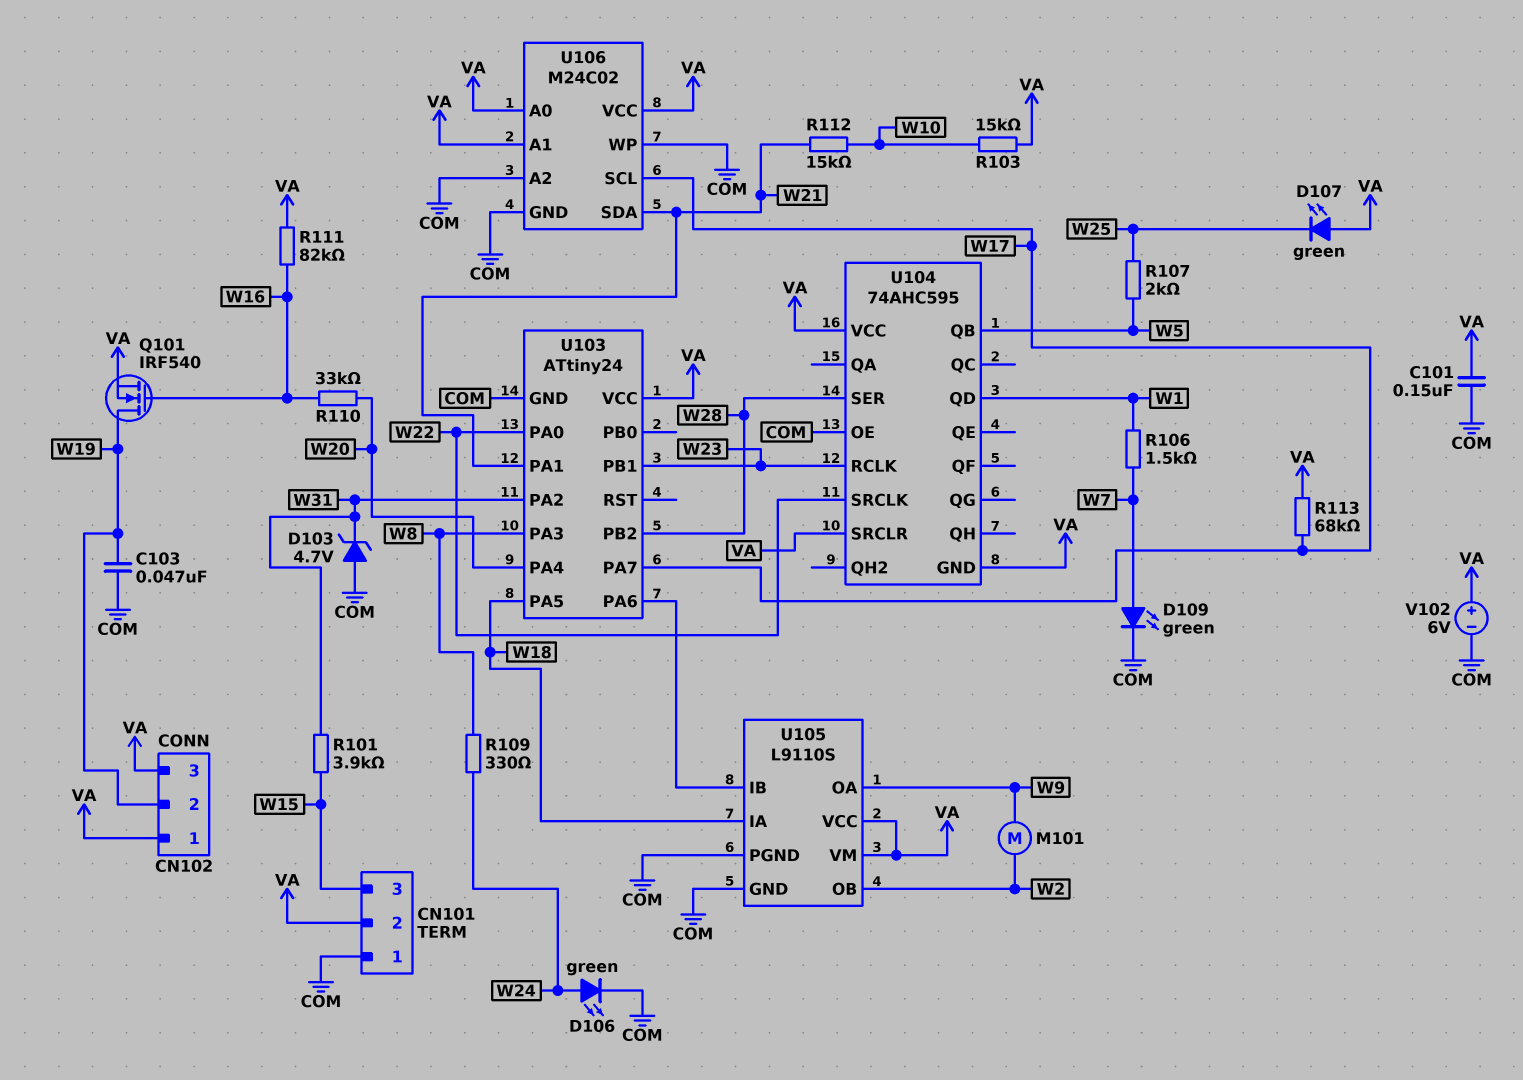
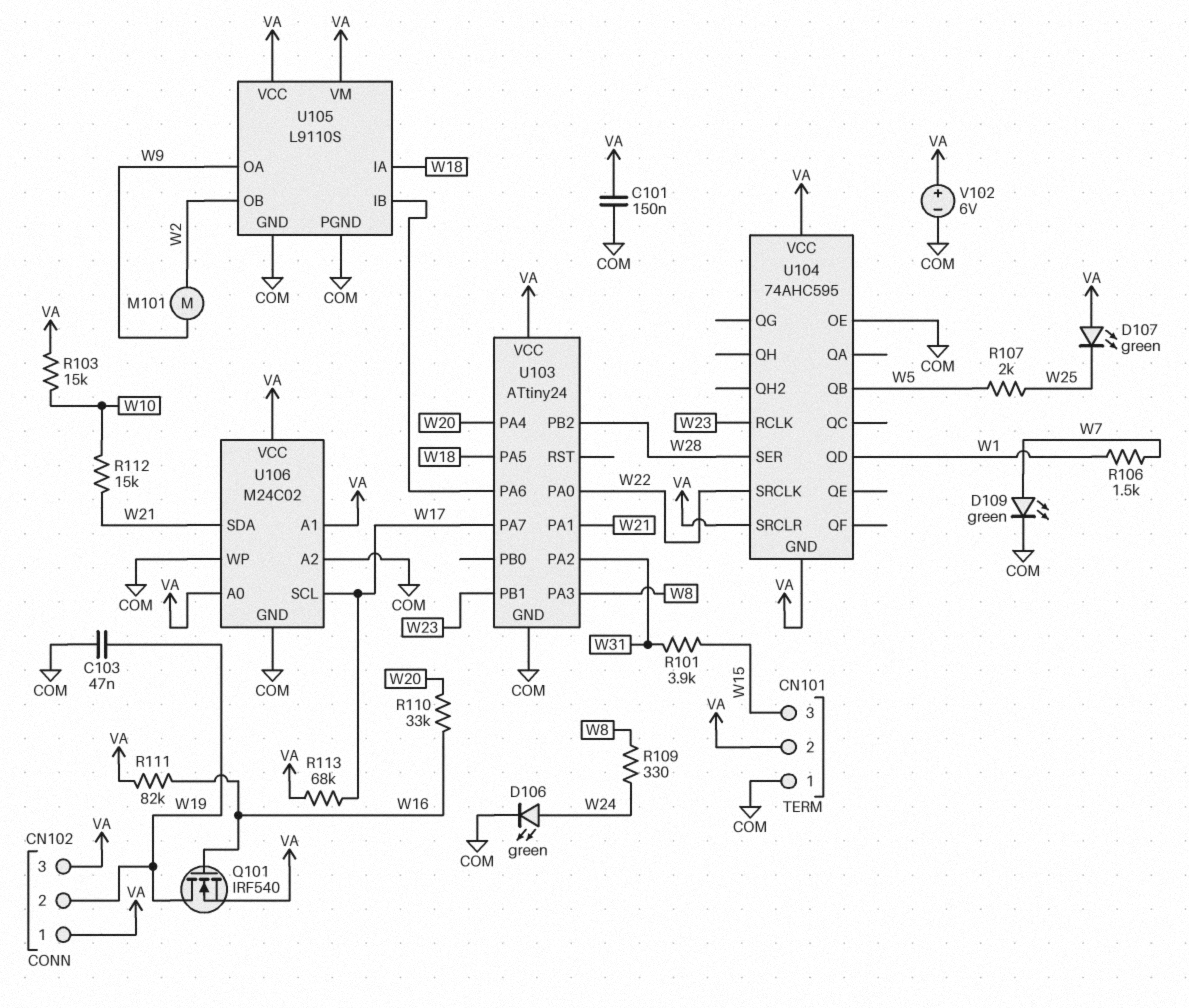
D103: zener 4.7V (A COM, K W31) -> none

